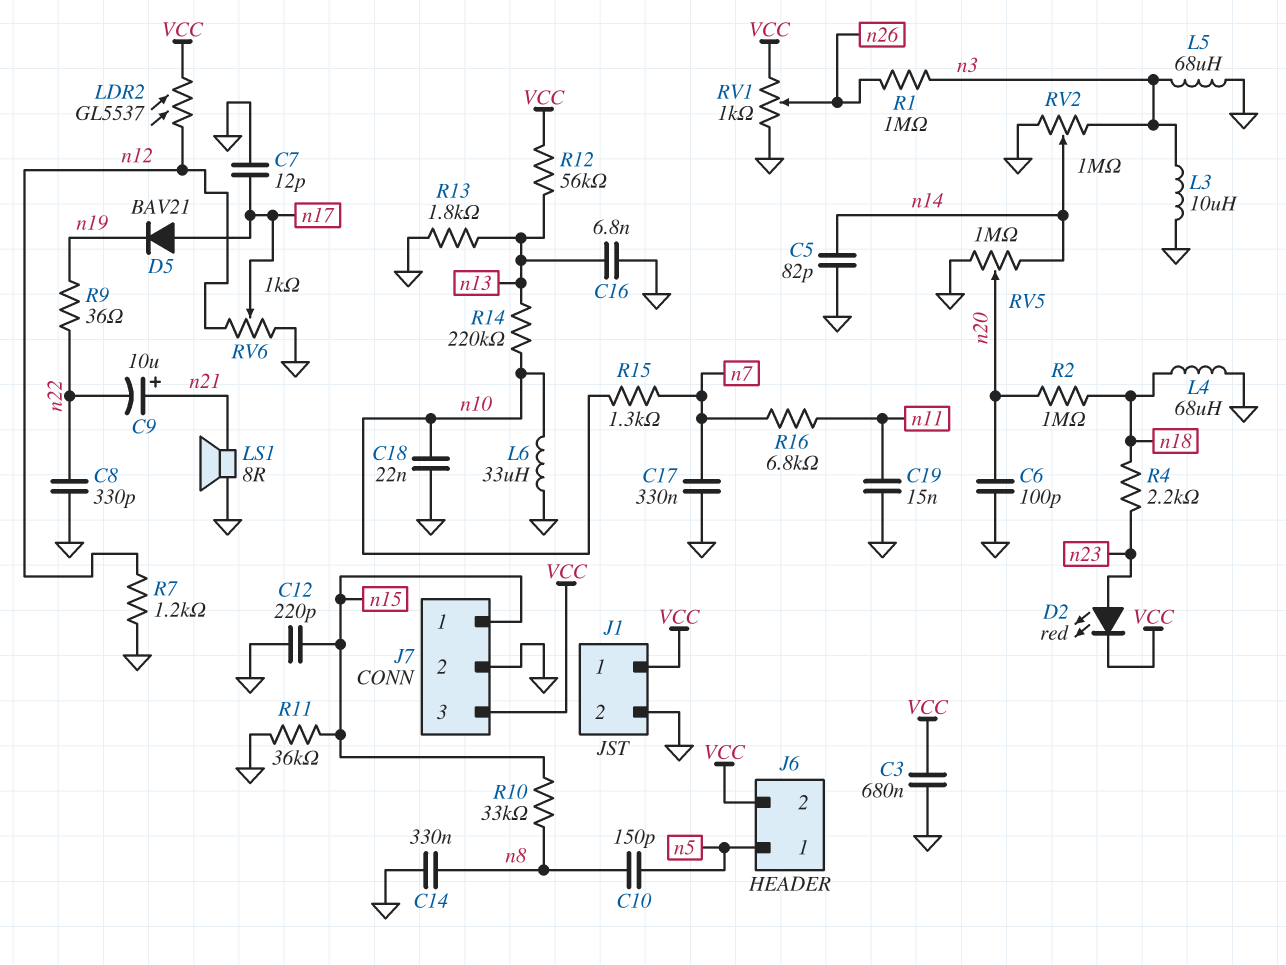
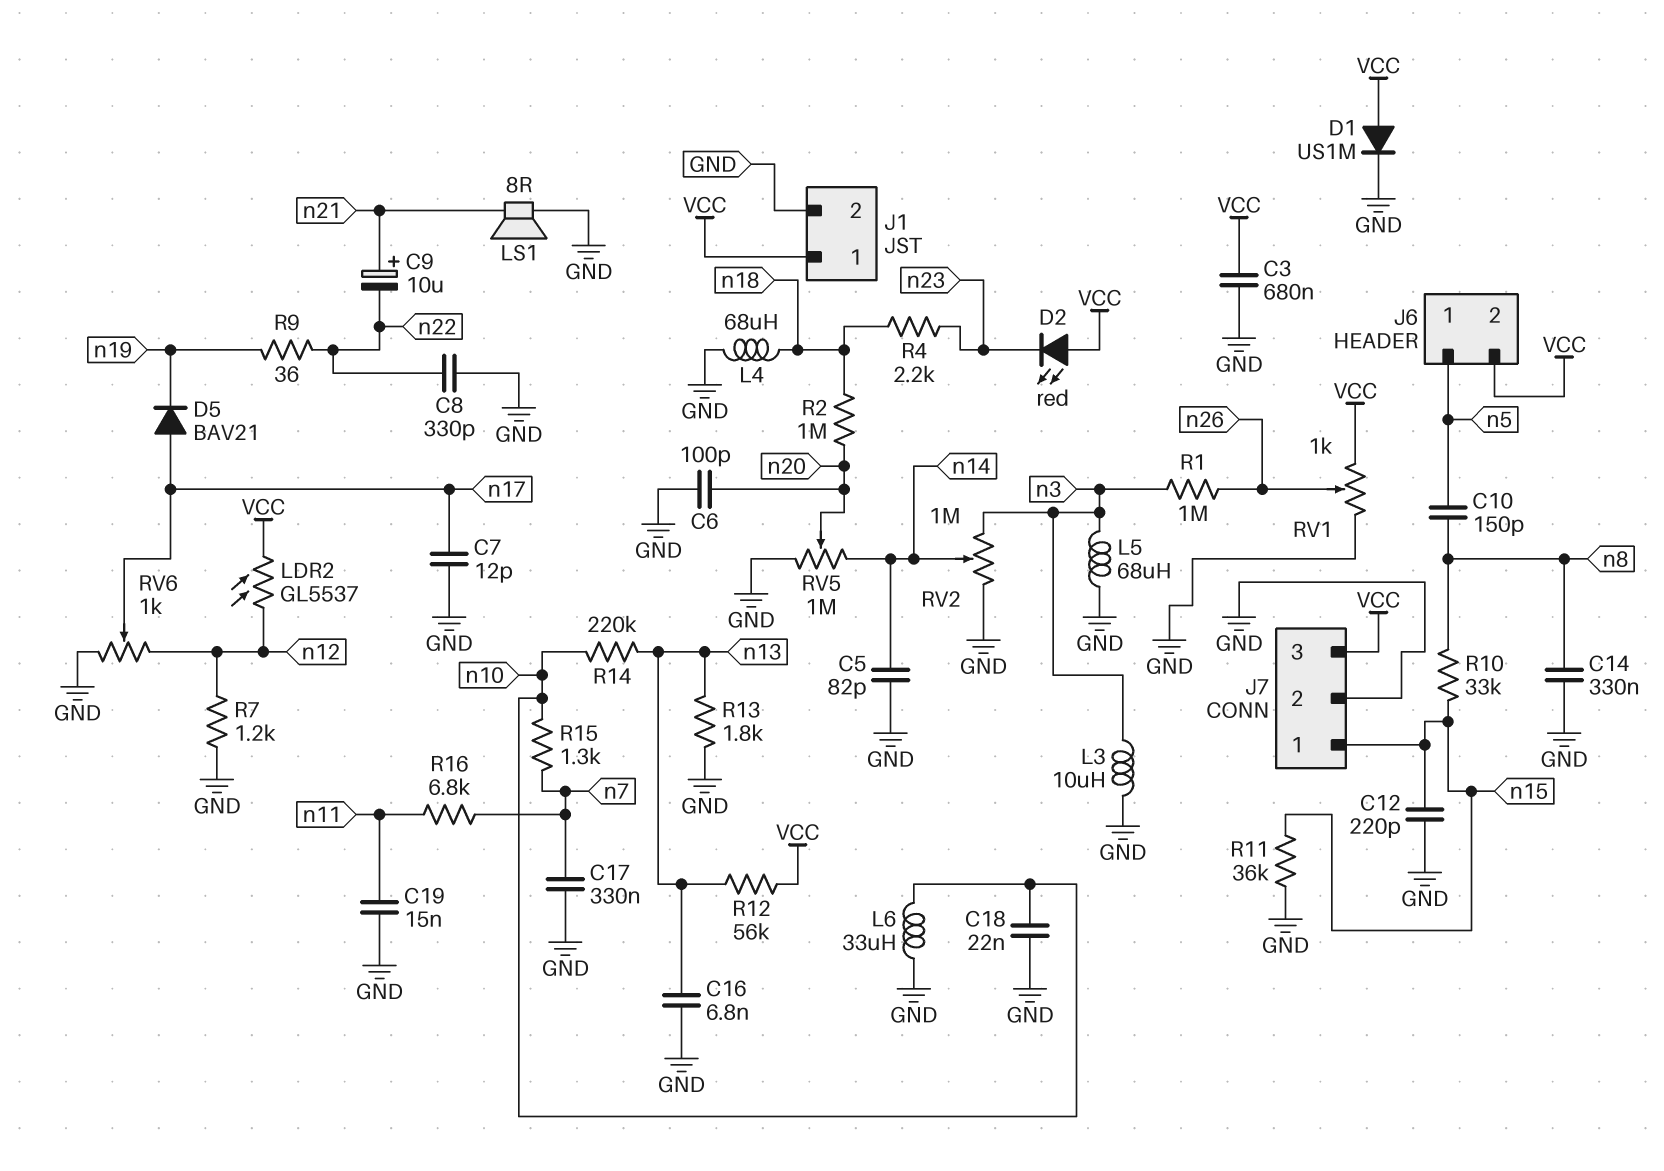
D1: none -> diode US1M (A VCC, K GND)
D2: LED red (A n23, K VCC) -> LED red (A VCC, K n23)

